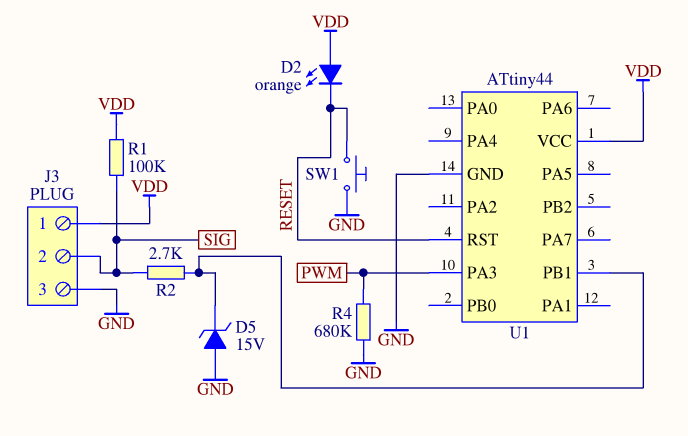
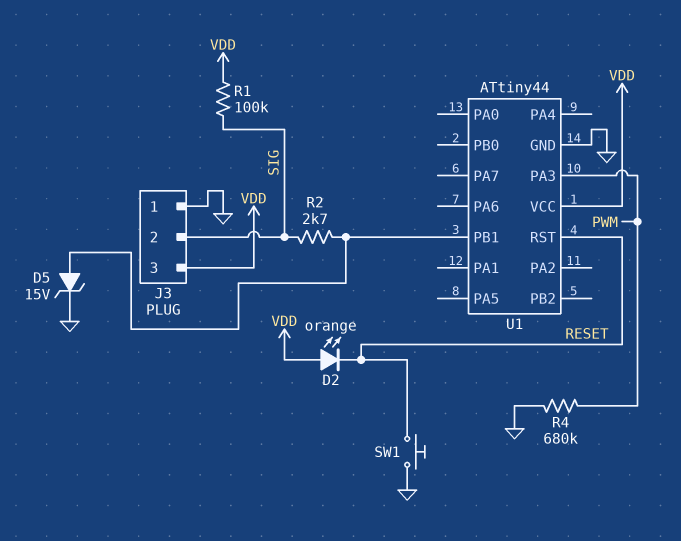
D5: zener 15V (A GND, K U1/PB1) -> zener 15V (A U1/PB1, K GND)
J3 pin 1: VDD -> GND
J3 pin 3: GND -> VDD

